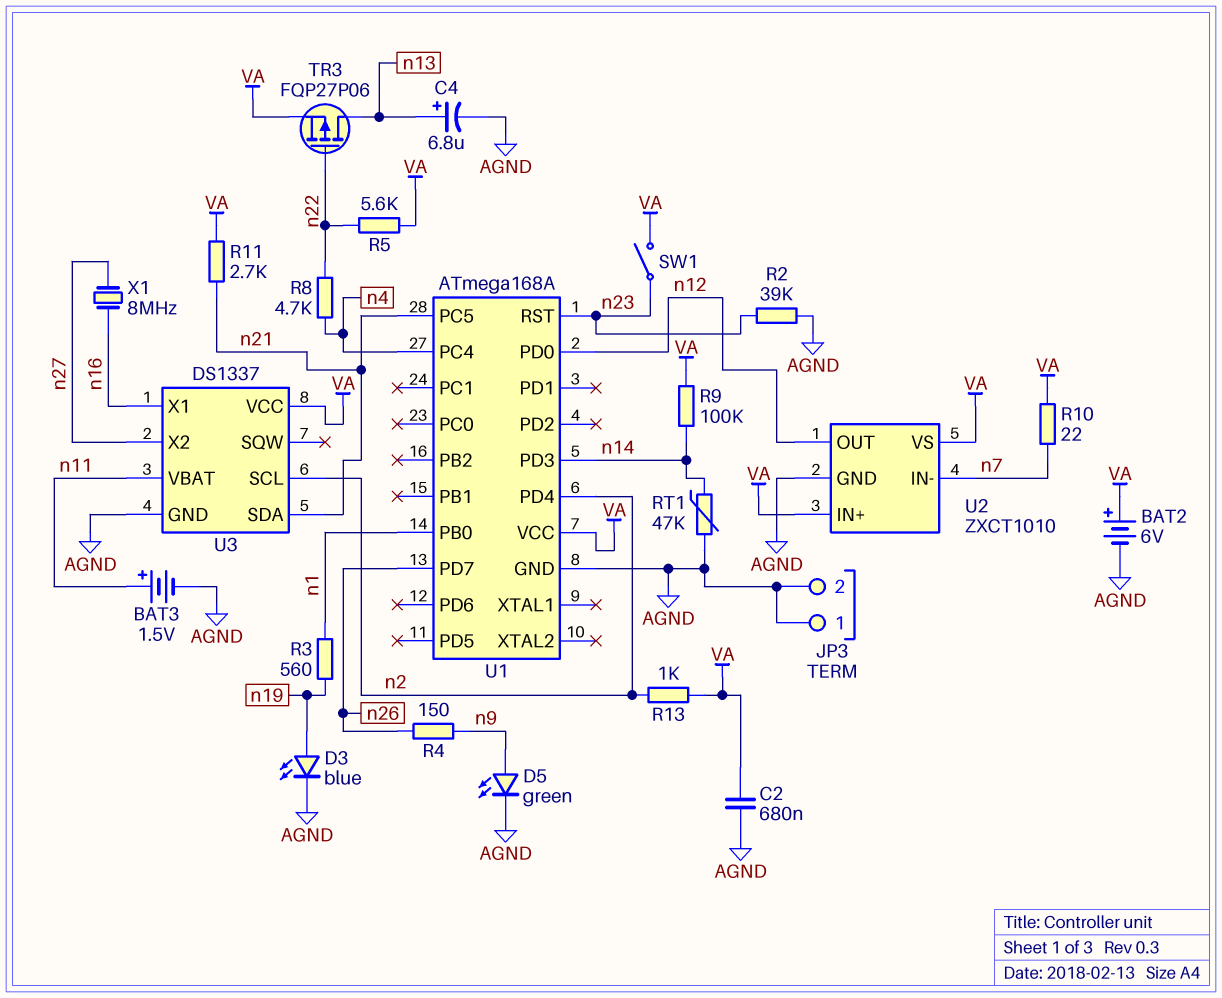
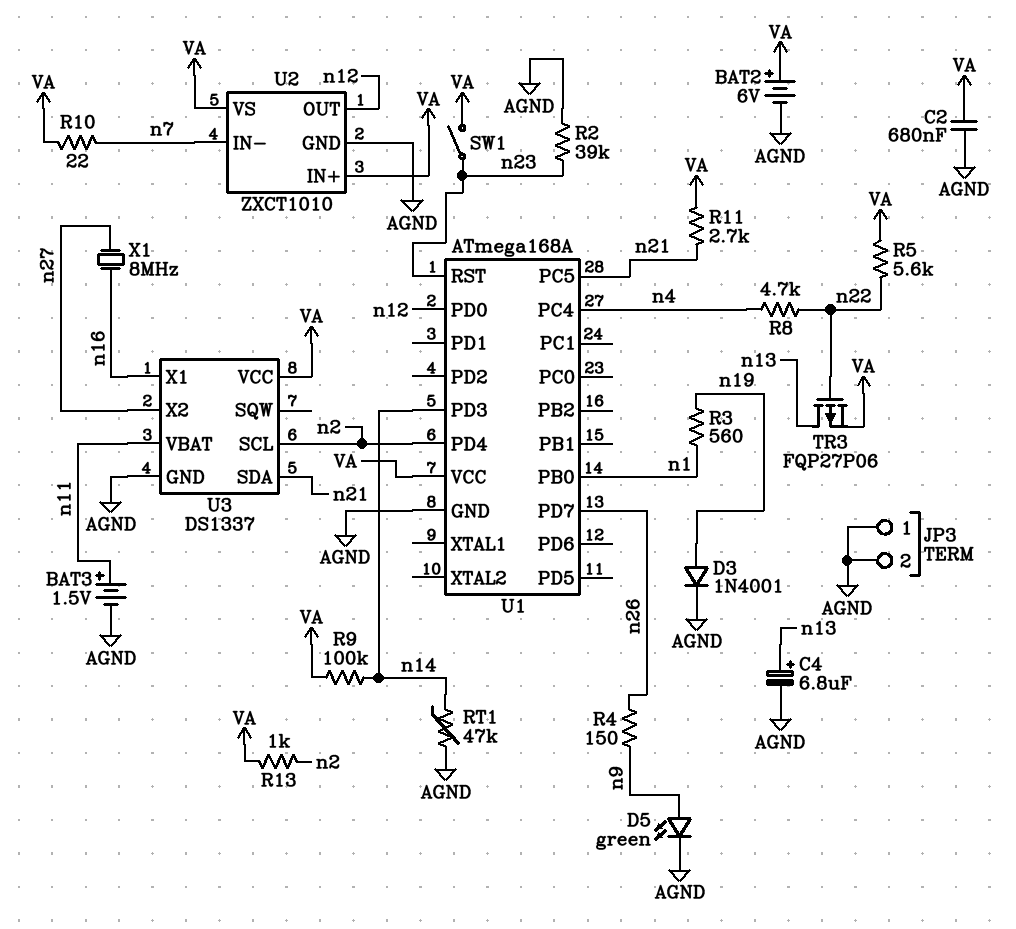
D3: LED blue (A n19, K AGND) -> diode 1N4001 (A n19, K AGND)

